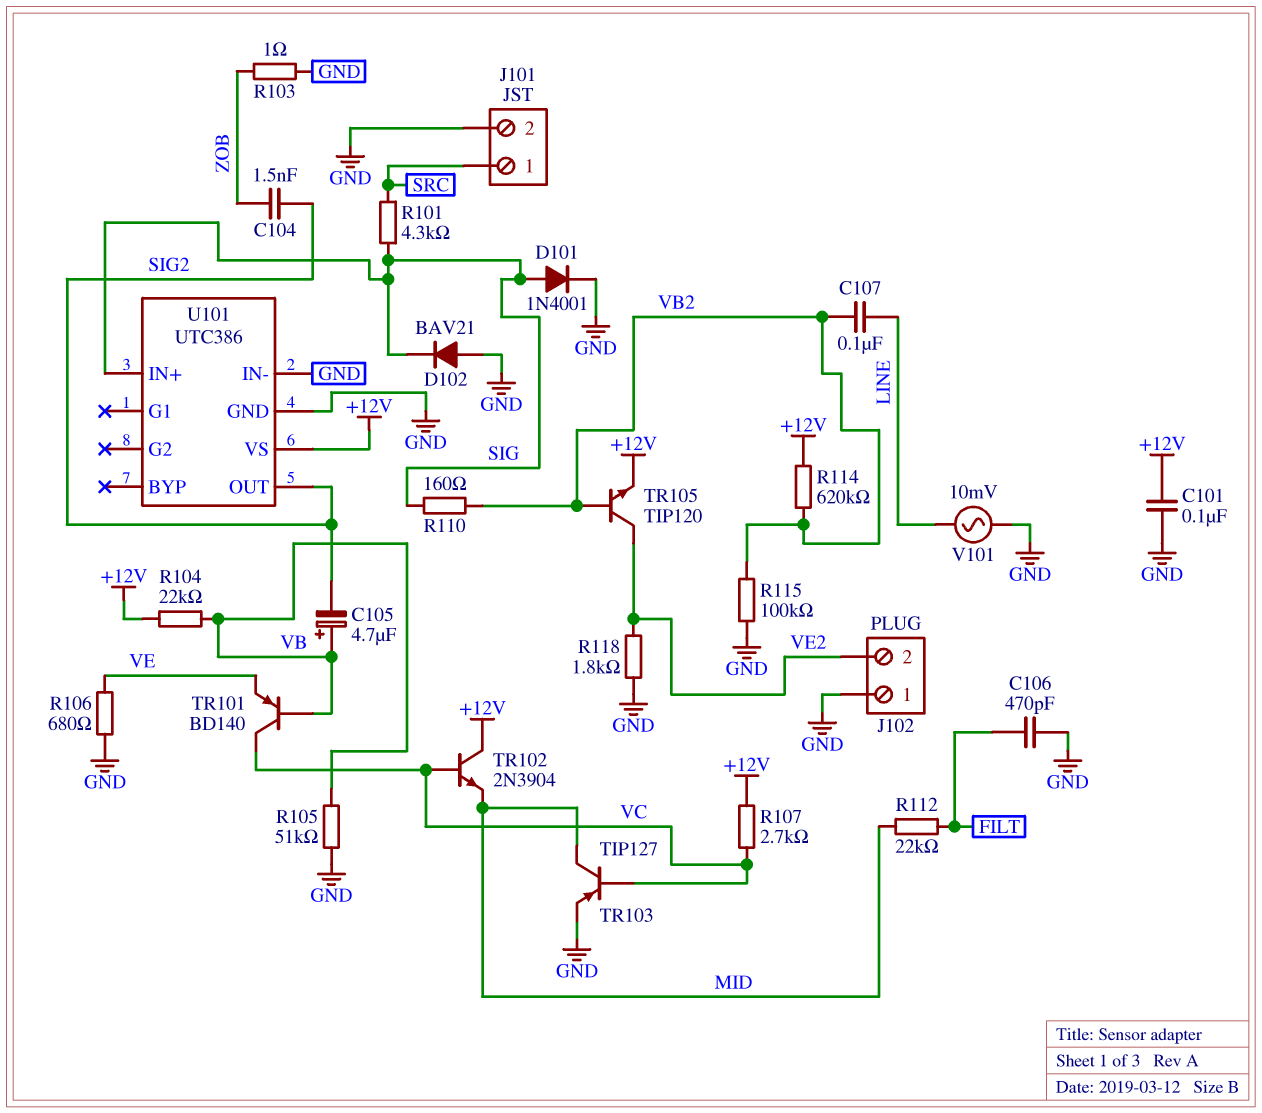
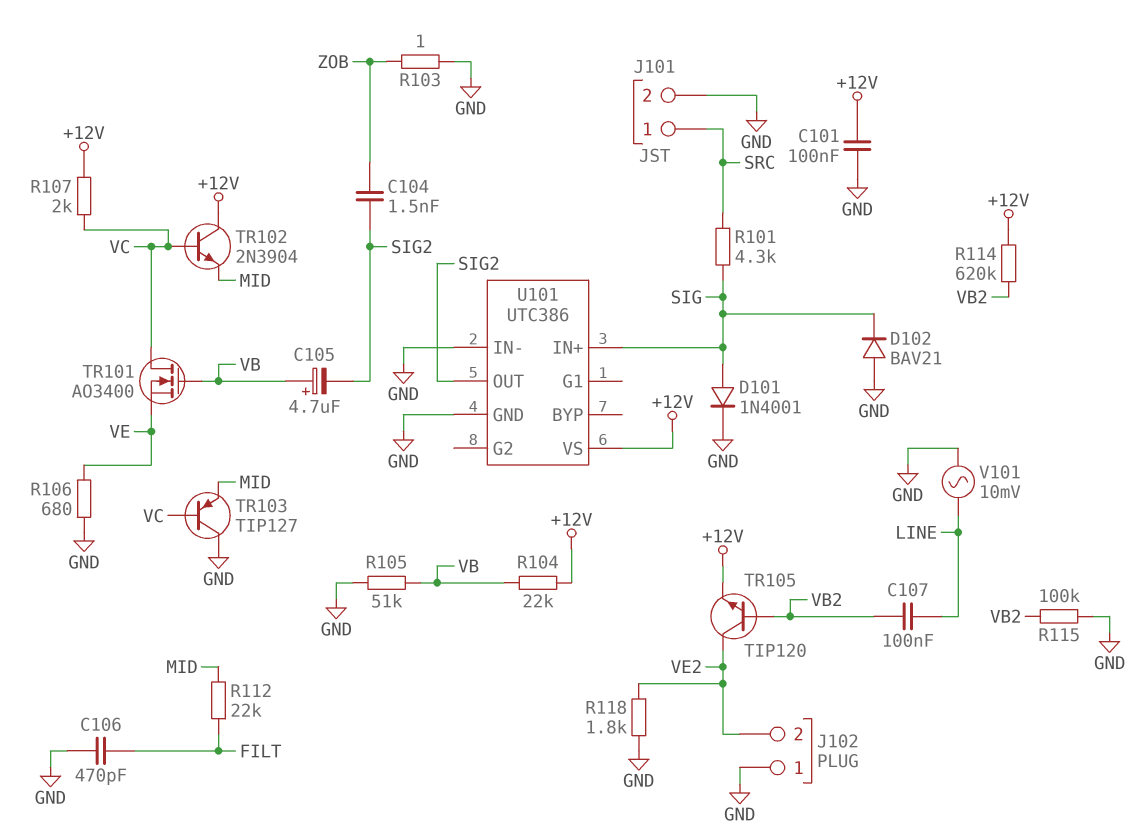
R107: 2.7k (+12V, VC) -> 2k (+12V, VC)
R110: 160 (SIG, VB2) -> none
TR101: PNP BD140 (B VB, C VC, E VE) -> NMOS AO3400 (G VB, D VC, S VE)
TR103: PNP TIP127 (B VC, C MID, E GND) -> PNP TIP127 (B VC, C GND, E MID)

